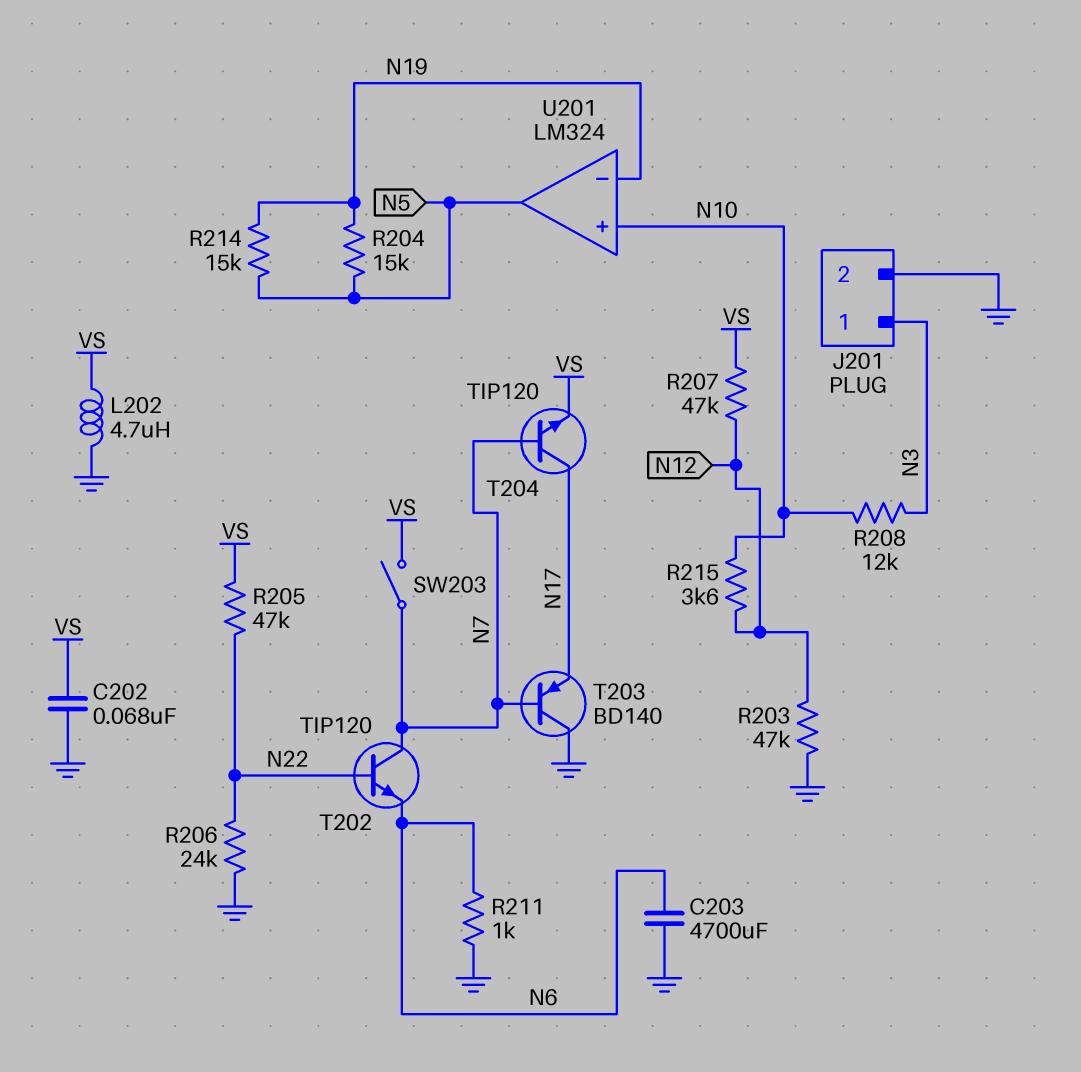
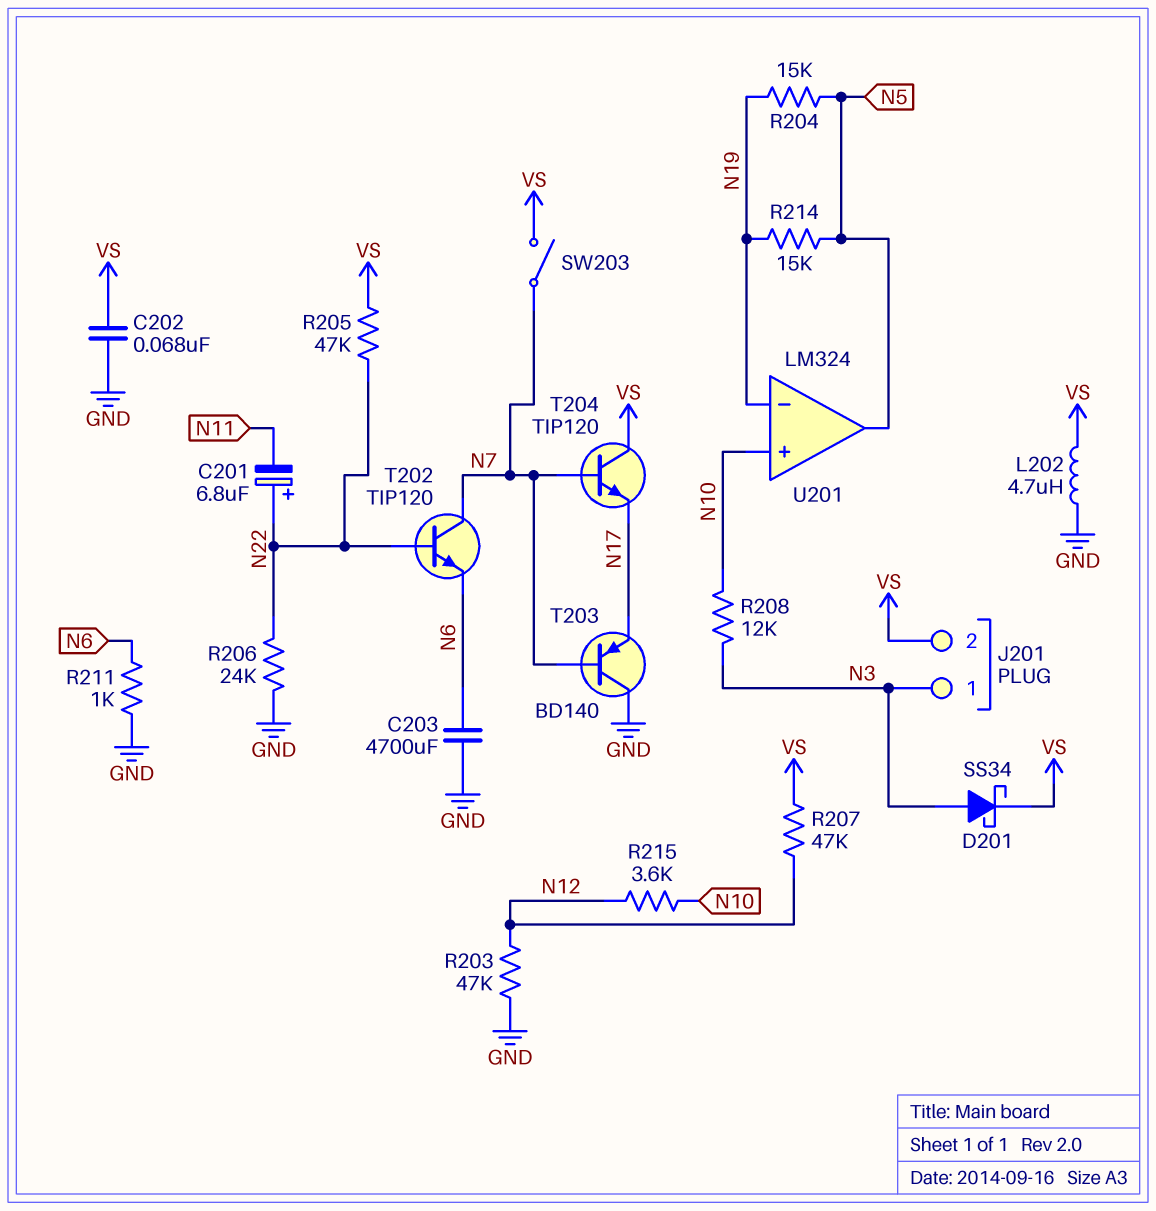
C201: none -> 6.8uF (plus N22, minus N11)
D201: none -> schottky SS34 (A N3, K VS)
J201 pin 2: GND -> VS
T204: NPN TIP120 (B N7, C N17, E VS) -> NPN TIP120 (B N7, C VS, E N17)

